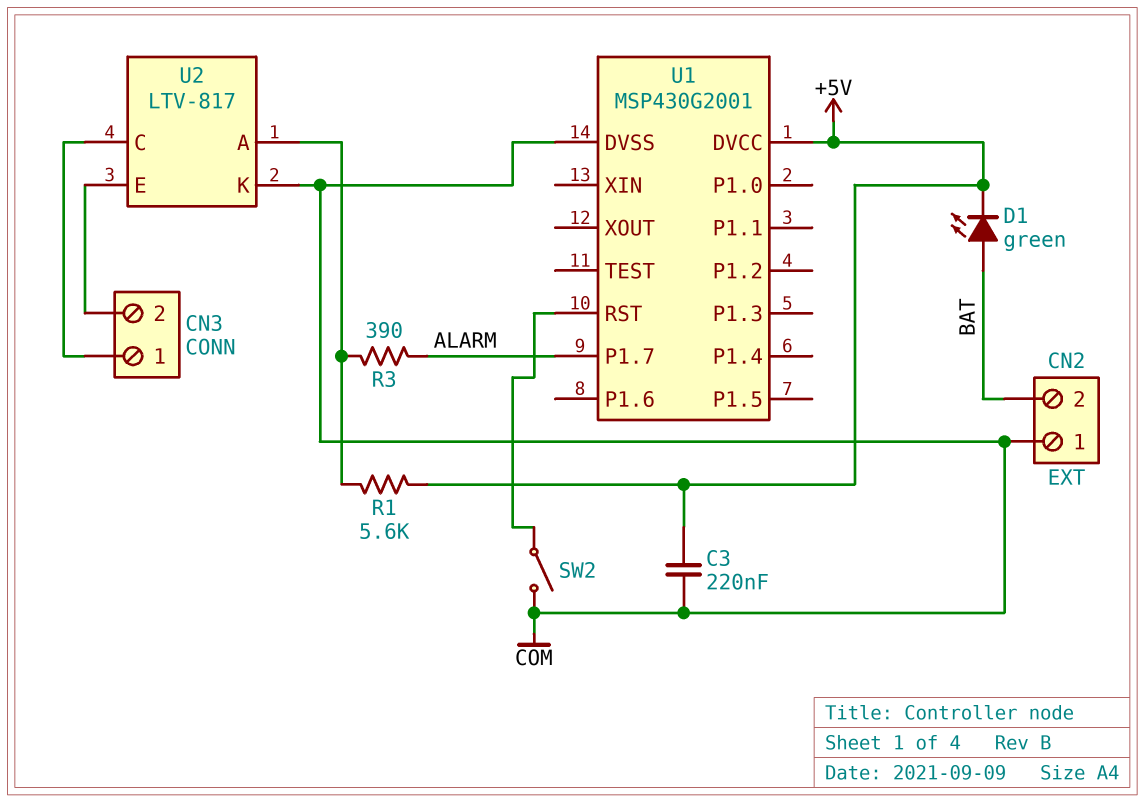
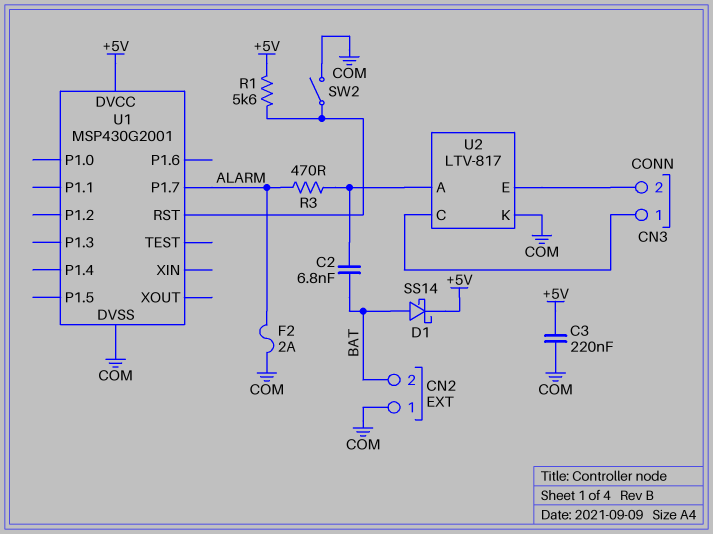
C2: none -> 6.8nF (BAT, U2/A)
D1: LED green (A BAT, K +5V) -> schottky SS14 (A BAT, K +5V)
F2: none -> 2A (ALARM, COM)
R1: 5.6k (+5V, U2/A) -> 5.6k (+5V, U1/RST)
R3: 390 (ALARM, U2/A) -> 470 (ALARM, U2/A)

